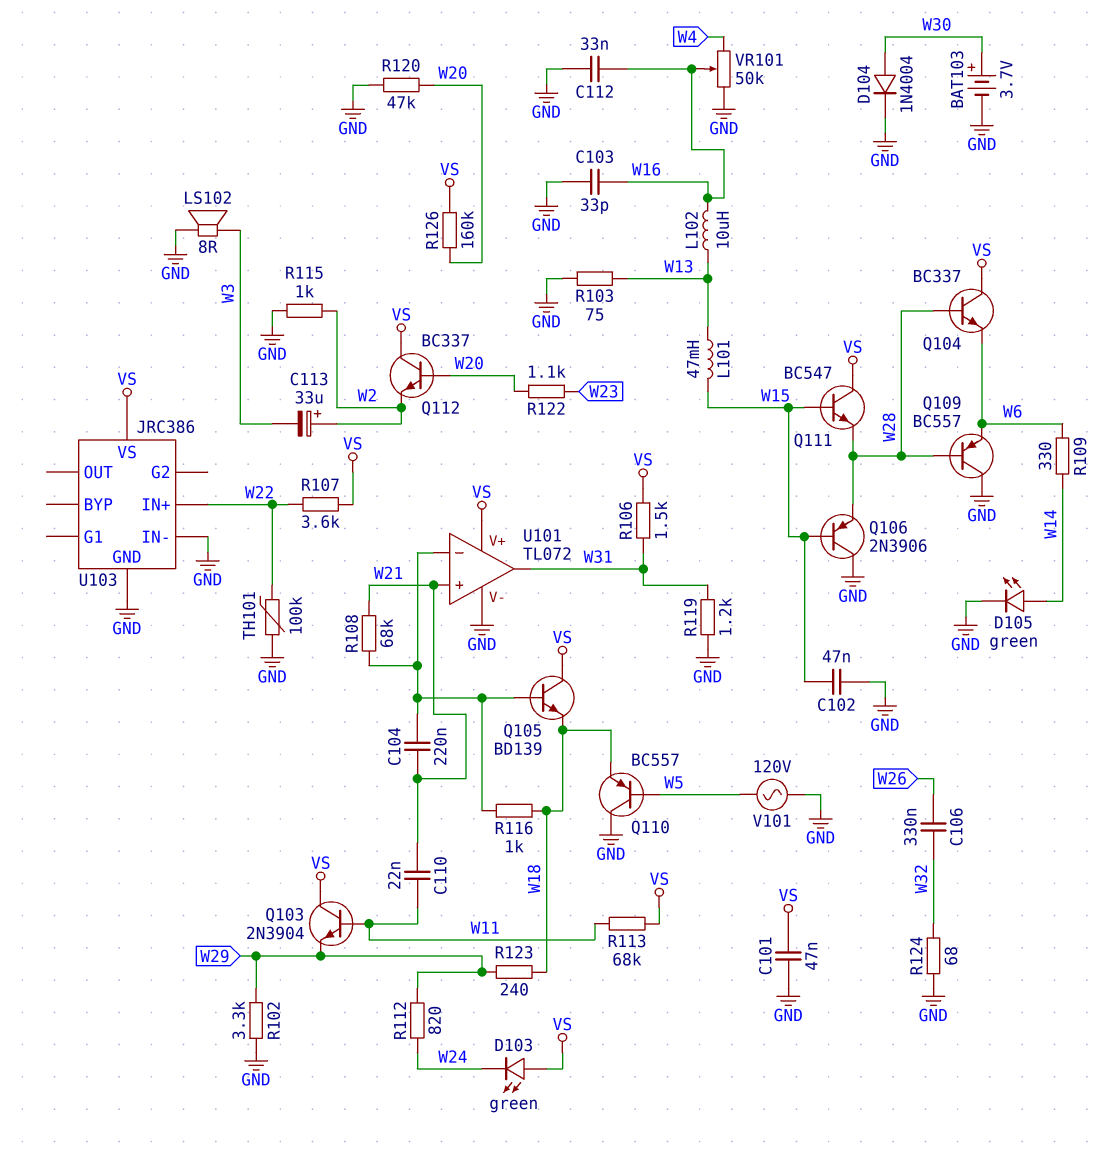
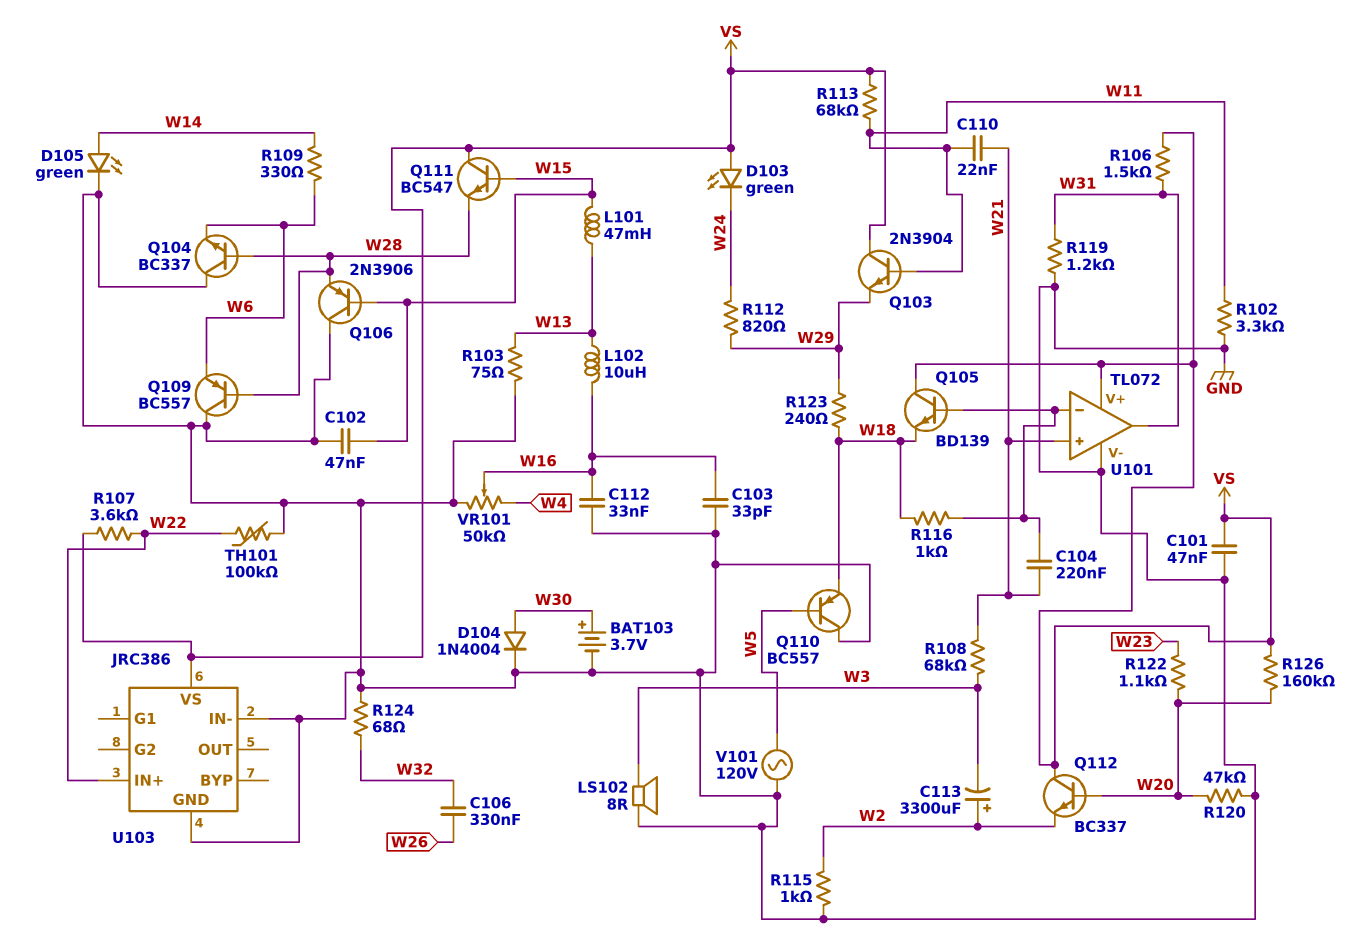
C113: 33uF (plus W2, minus W3) -> 3300uF (plus W2, minus W3)
Q104: NPN BC337 (B W28, C VS, E W6) -> NPN BC337 (B W28, C GND, E W6)
R102: 3.3k (GND, W29) -> 3.3k (GND, W11)
R108: 68k (U101/in-, W21) -> 68k (W3, W21)

